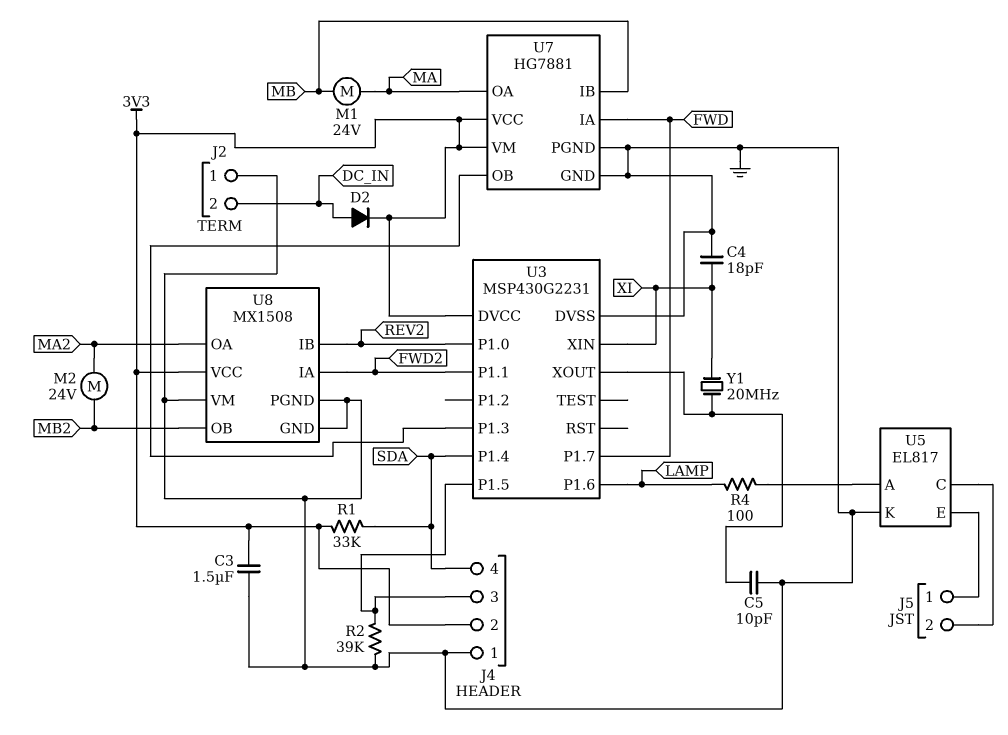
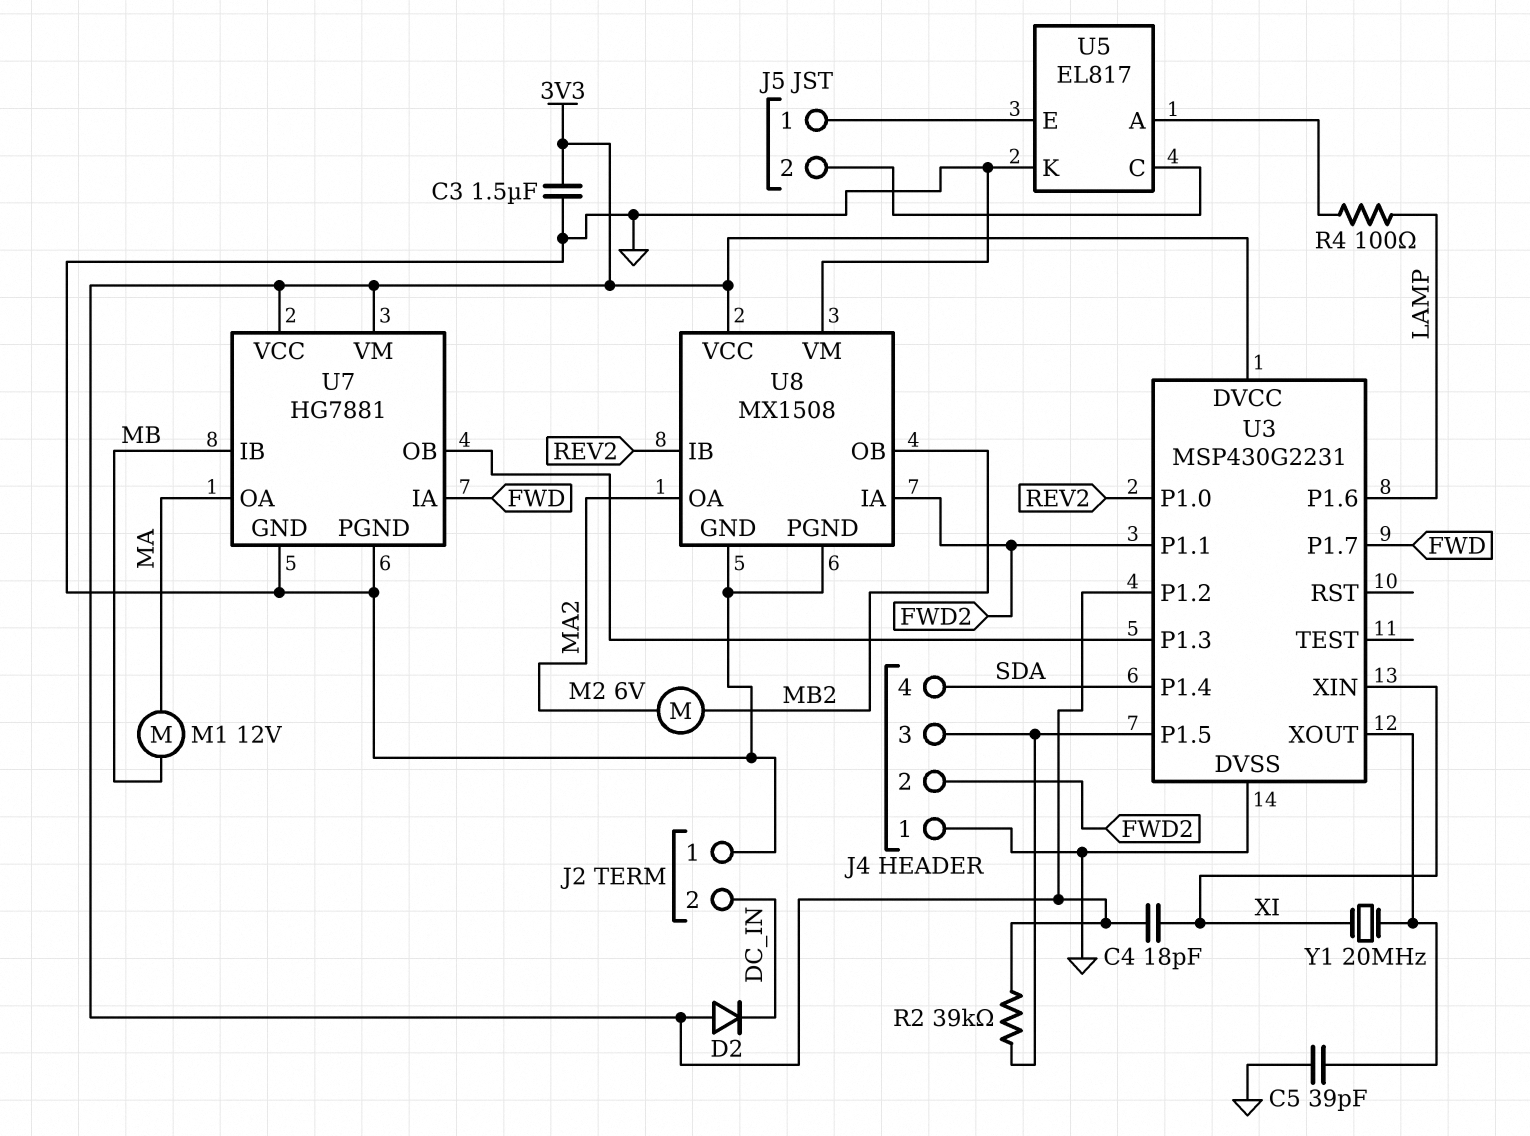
C4: 18pF (GND, XI) -> 18pF (3V3, XI)
C5: 10pF (GND, U3/XOUT) -> 39pF (GND, U3/XOUT)
D2: diode (A DC_IN, K 3V3) -> diode (A 3V3, K DC_IN)
J4 pin 2: 3V3 -> FWD2
M1: motor 24V (MA, MB) -> motor 12V (MA, MB)
M2: motor 24V (MA2, MB2) -> motor 6V (MA2, MB2)
R1: 33k (3V3, SDA) -> none
R2: 39k (GND, J4/3) -> 39k (3V3, J4/3)
U3 pin P1.2: none -> 3V3

